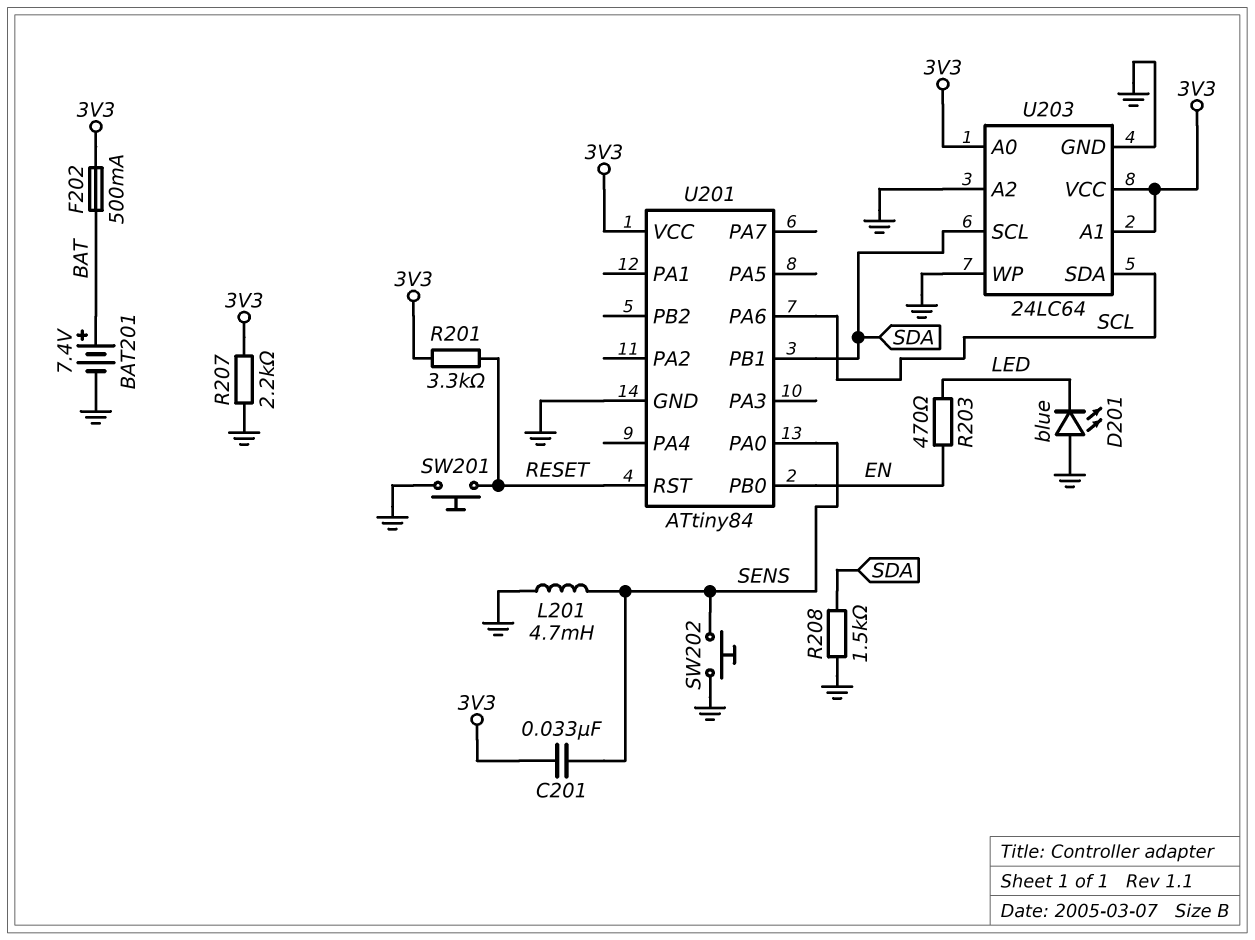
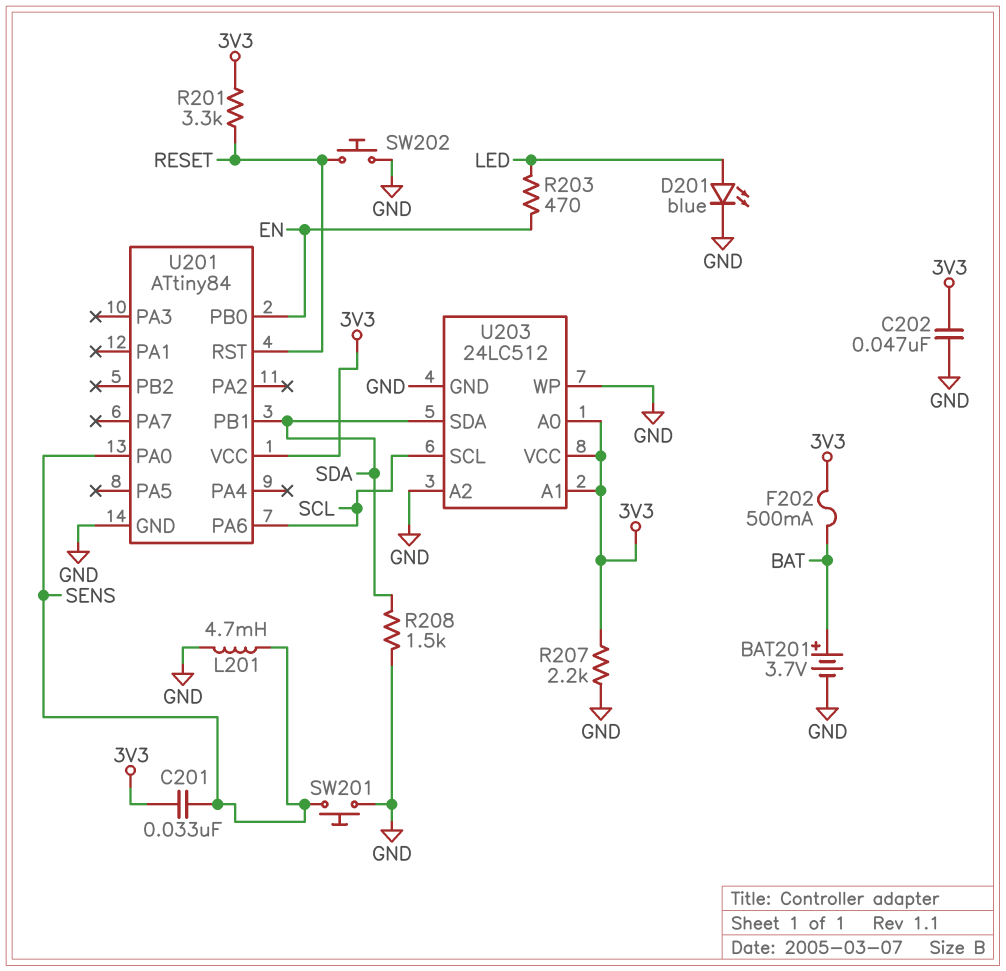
BAT201: 7.4V (plus BAT, minus GND) -> 3.7V (plus BAT, minus GND)
C202: none -> 47nF (3V3, GND)
D201: LED blue (A GND, K LED) -> LED blue (A LED, K GND)
SW201: button (GND, RESET) -> button (GND, SENS)
SW202: button (GND, SENS) -> button (GND, RESET)
U203: 24LC64 -> 24LC512
U203 pin SCL: SDA -> SCL
U203 pin SDA: SCL -> SDA

